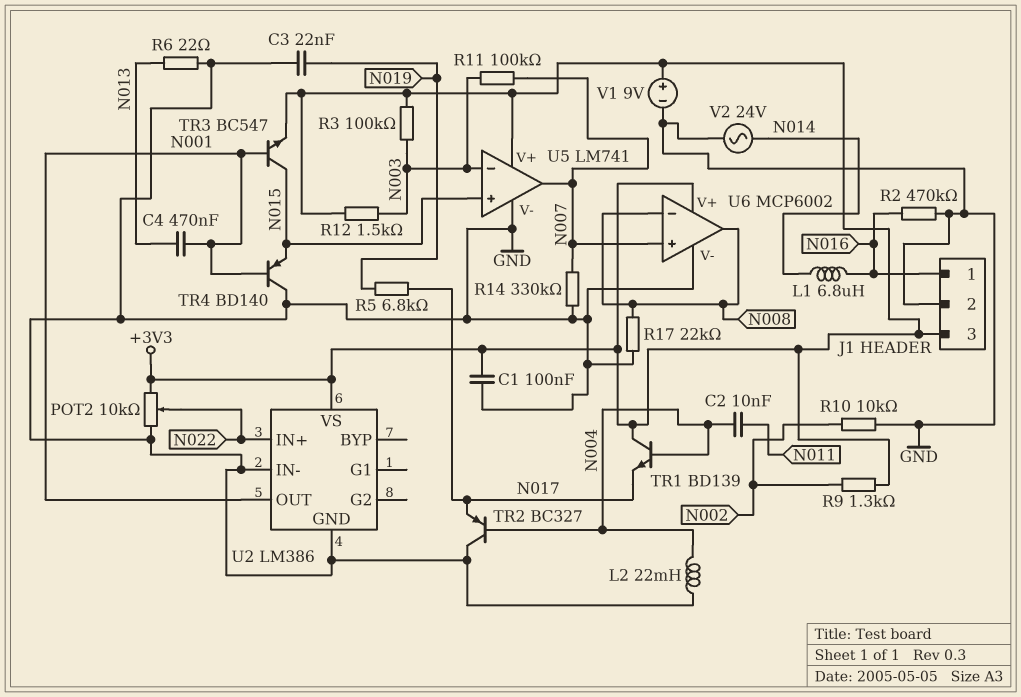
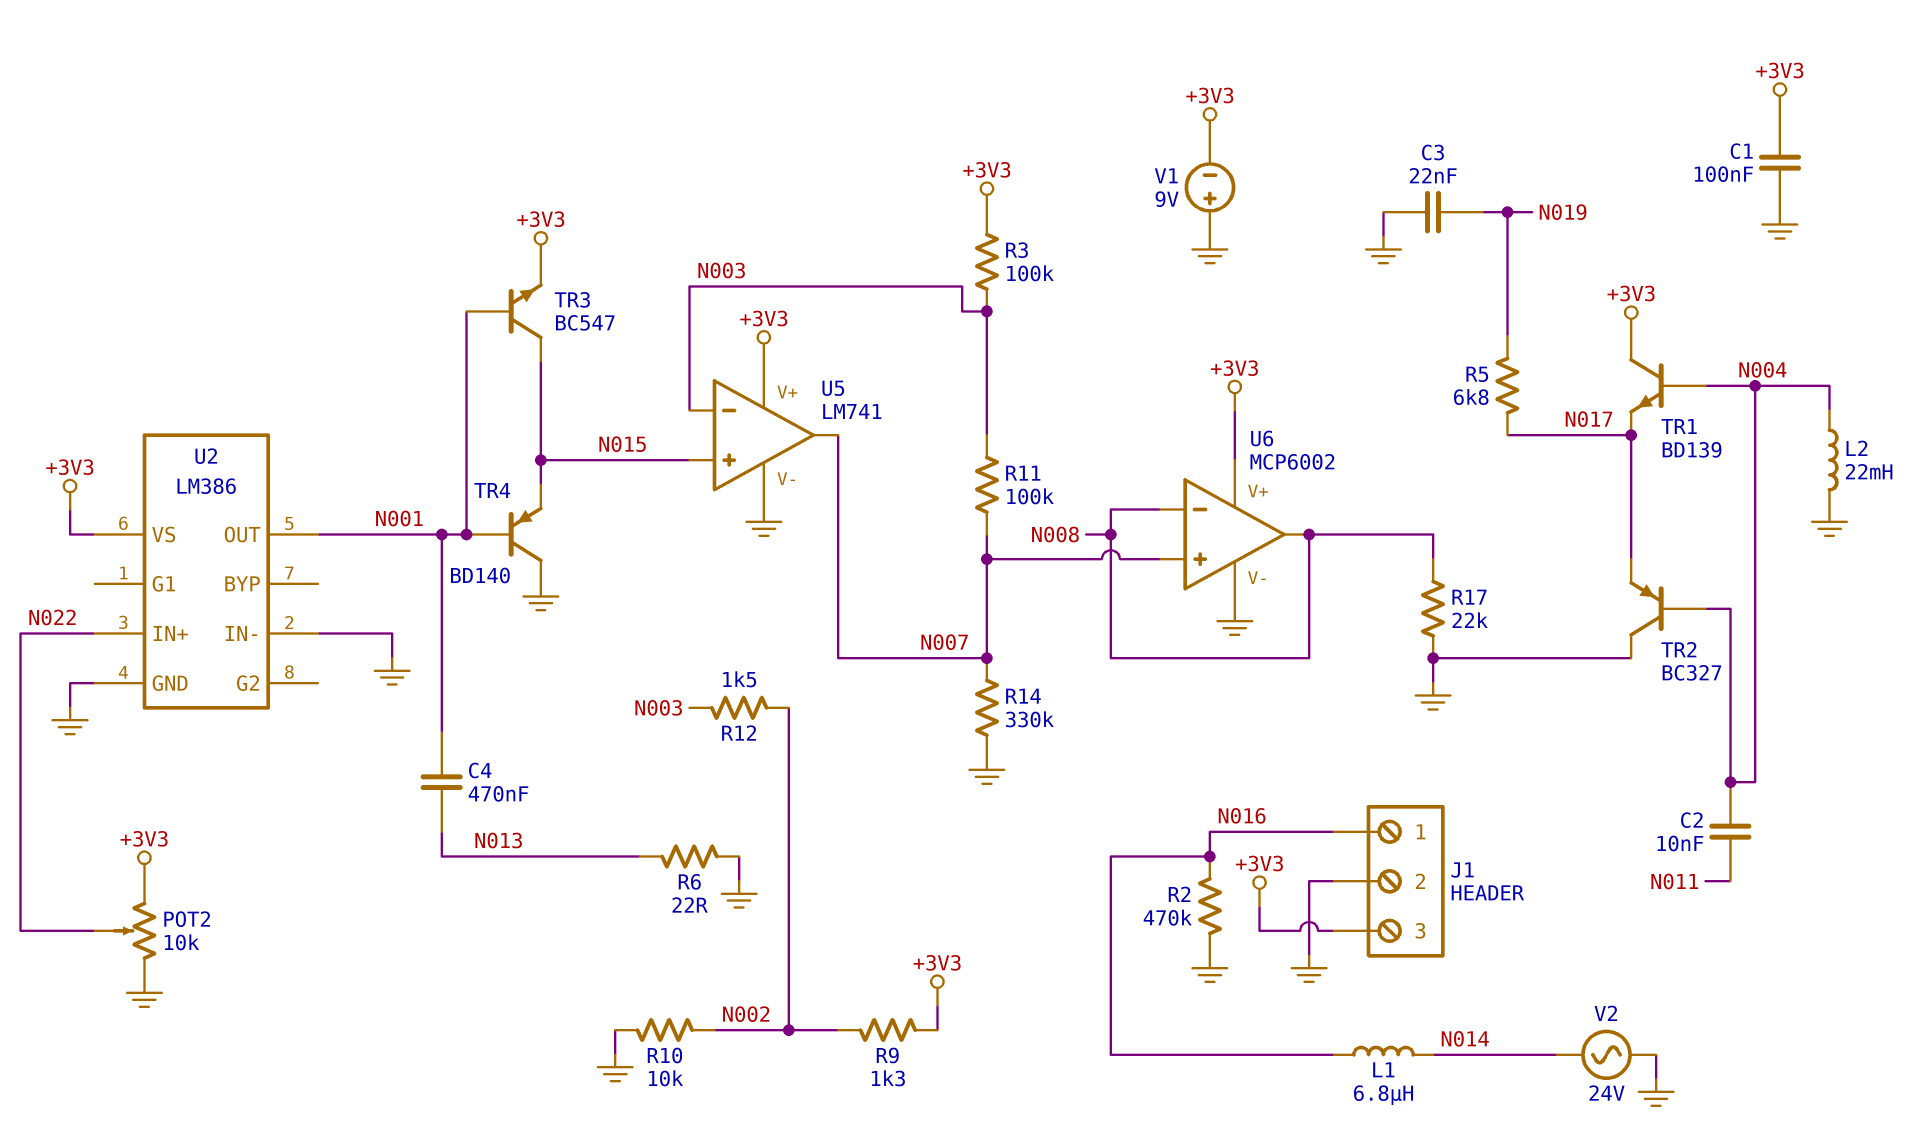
R12: 1.5k (+3V3, N003) -> 1.5k (N002, N003)
V1: 9V (plus +3V3, minus GND) -> 9V (plus GND, minus +3V3)

